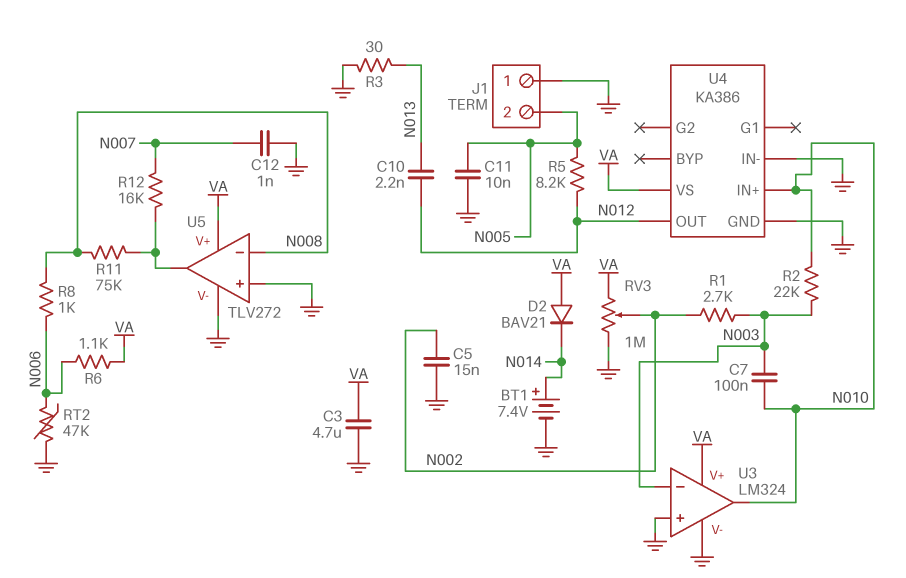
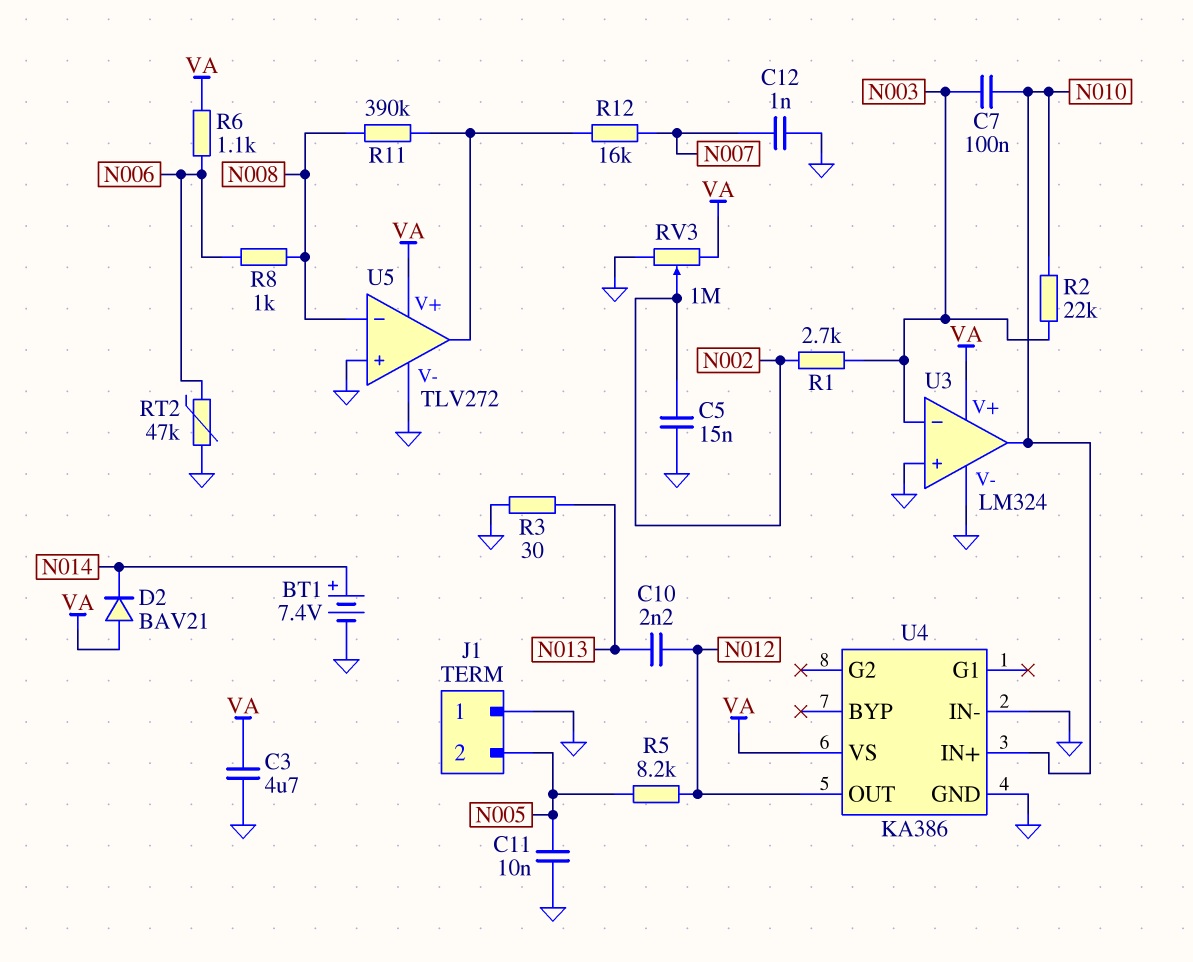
R11: 75k (N008, U5/out) -> 390k (N008, U5/out)

